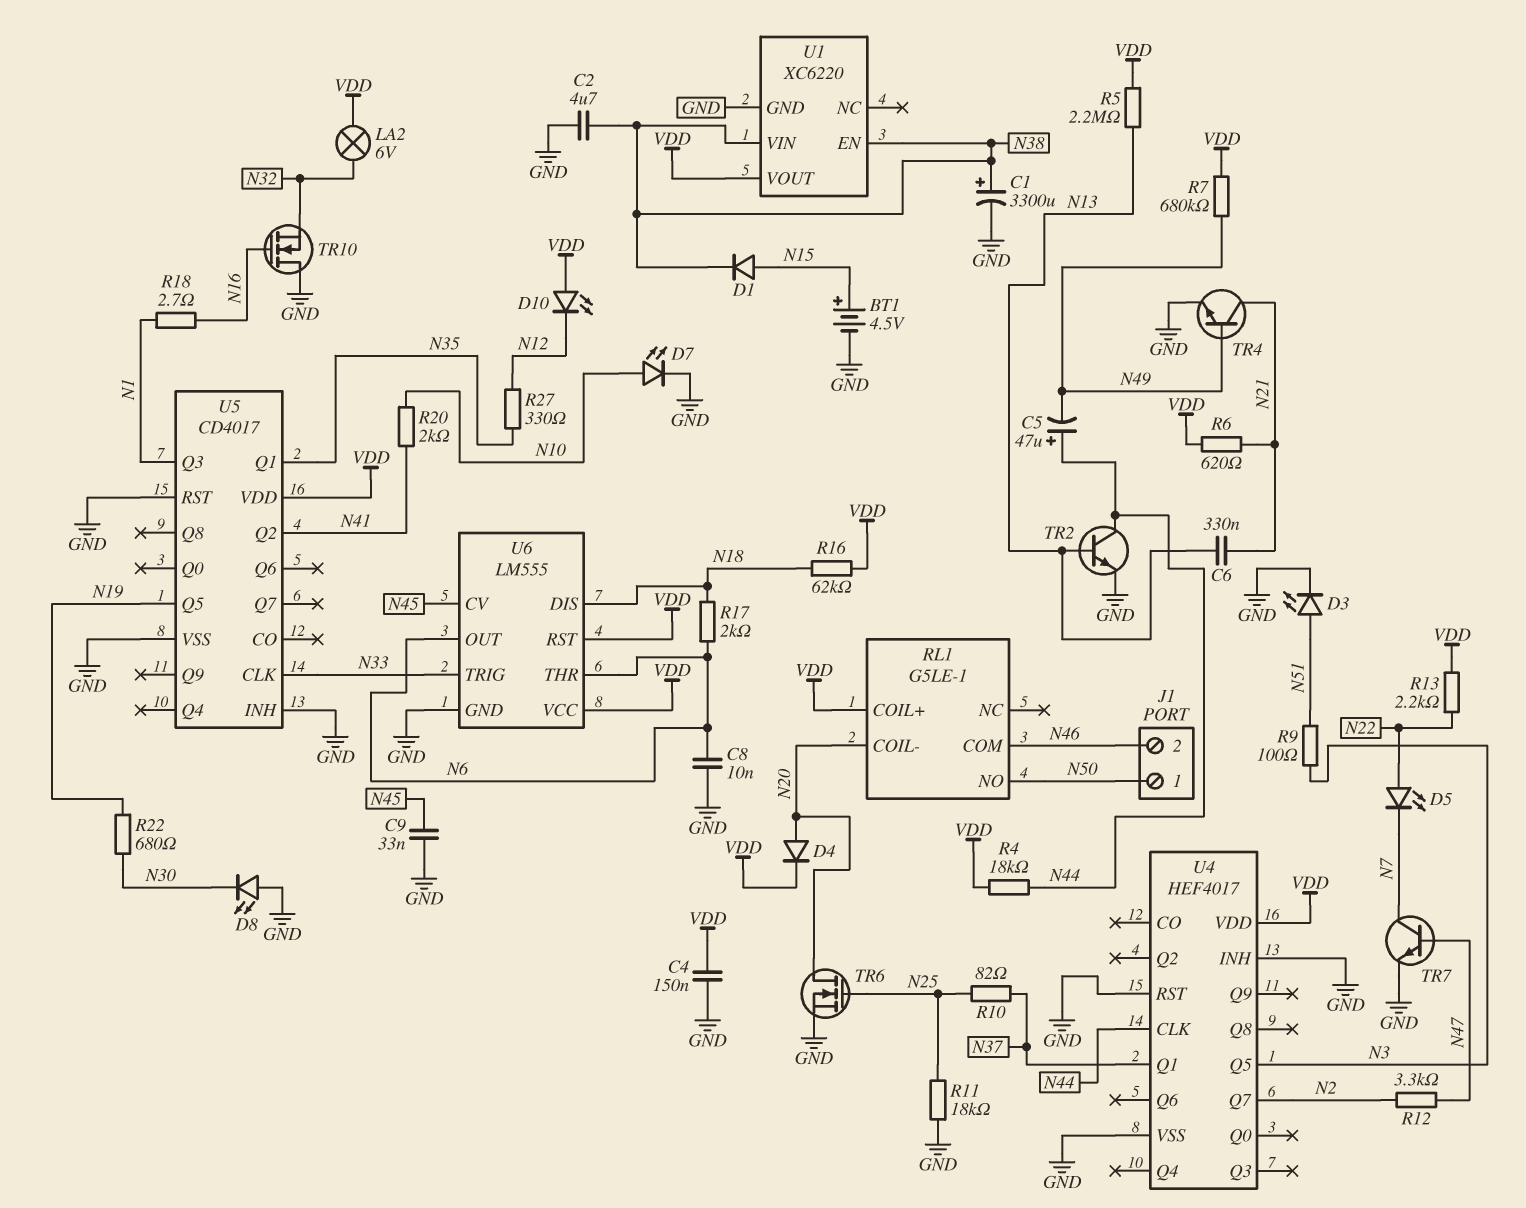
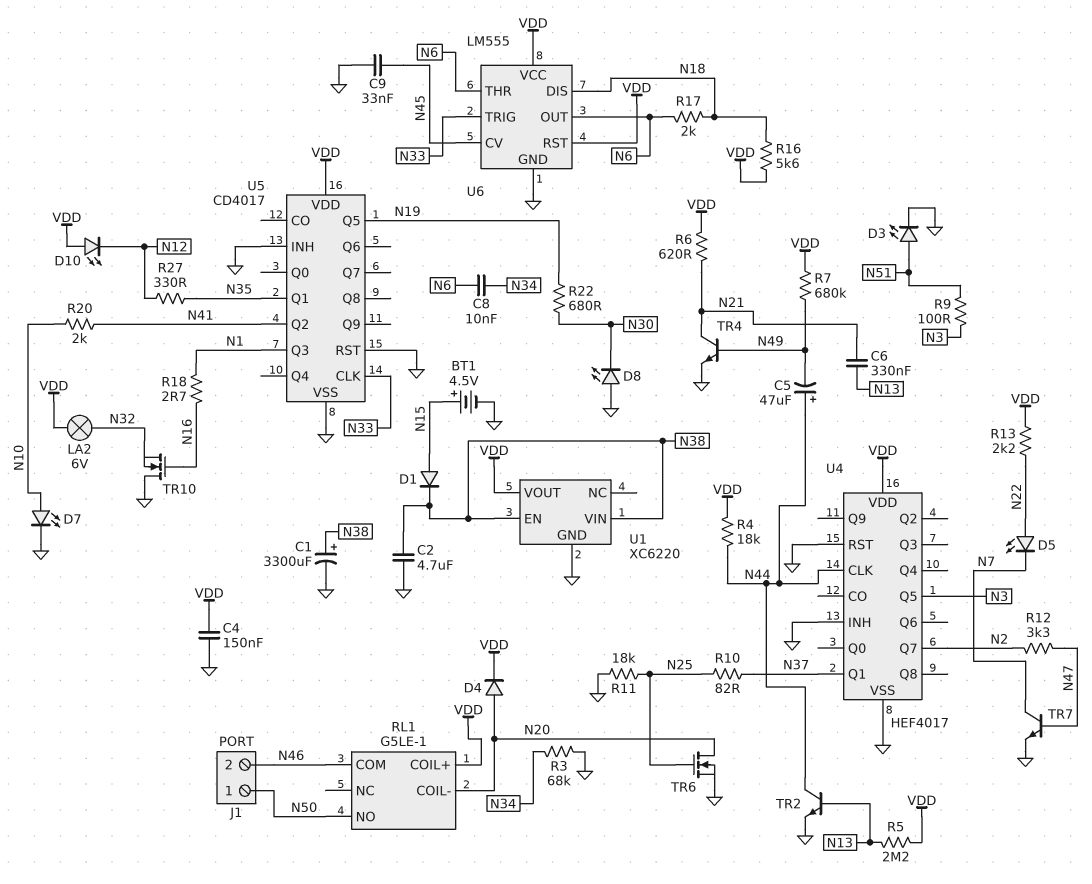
C8: 10nF (GND, N6) -> 10nF (N6, N34)
R3: none -> 68k (GND, N34)
R16: 62k (N18, VDD) -> 5.6k (N18, VDD)

